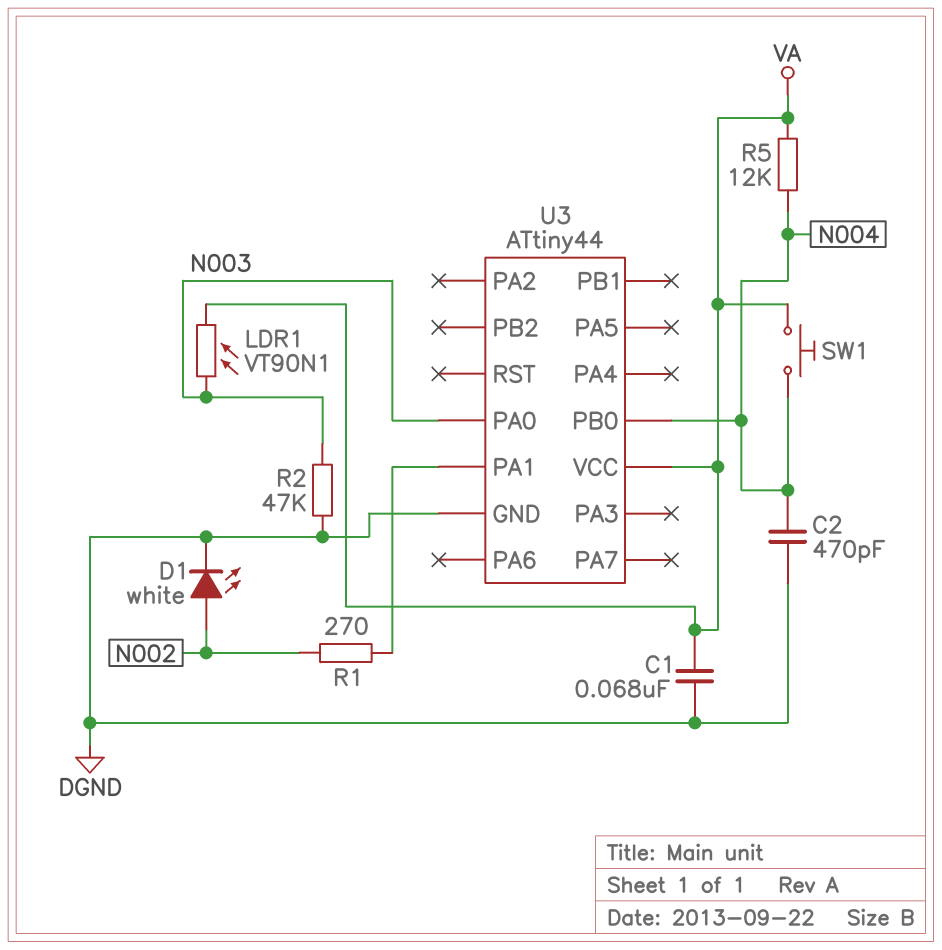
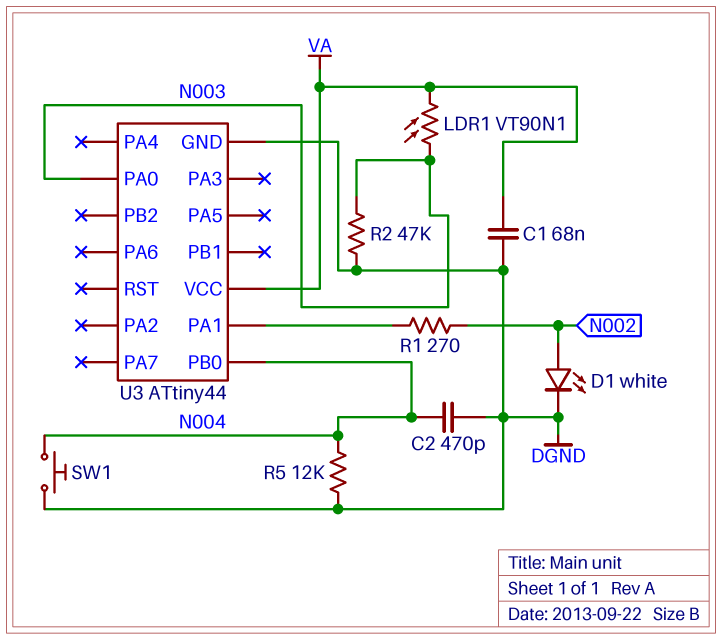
R5: 12k (N004, VA) -> 12k (DGND, N004)
SW1: button (N004, VA) -> button (DGND, N004)

